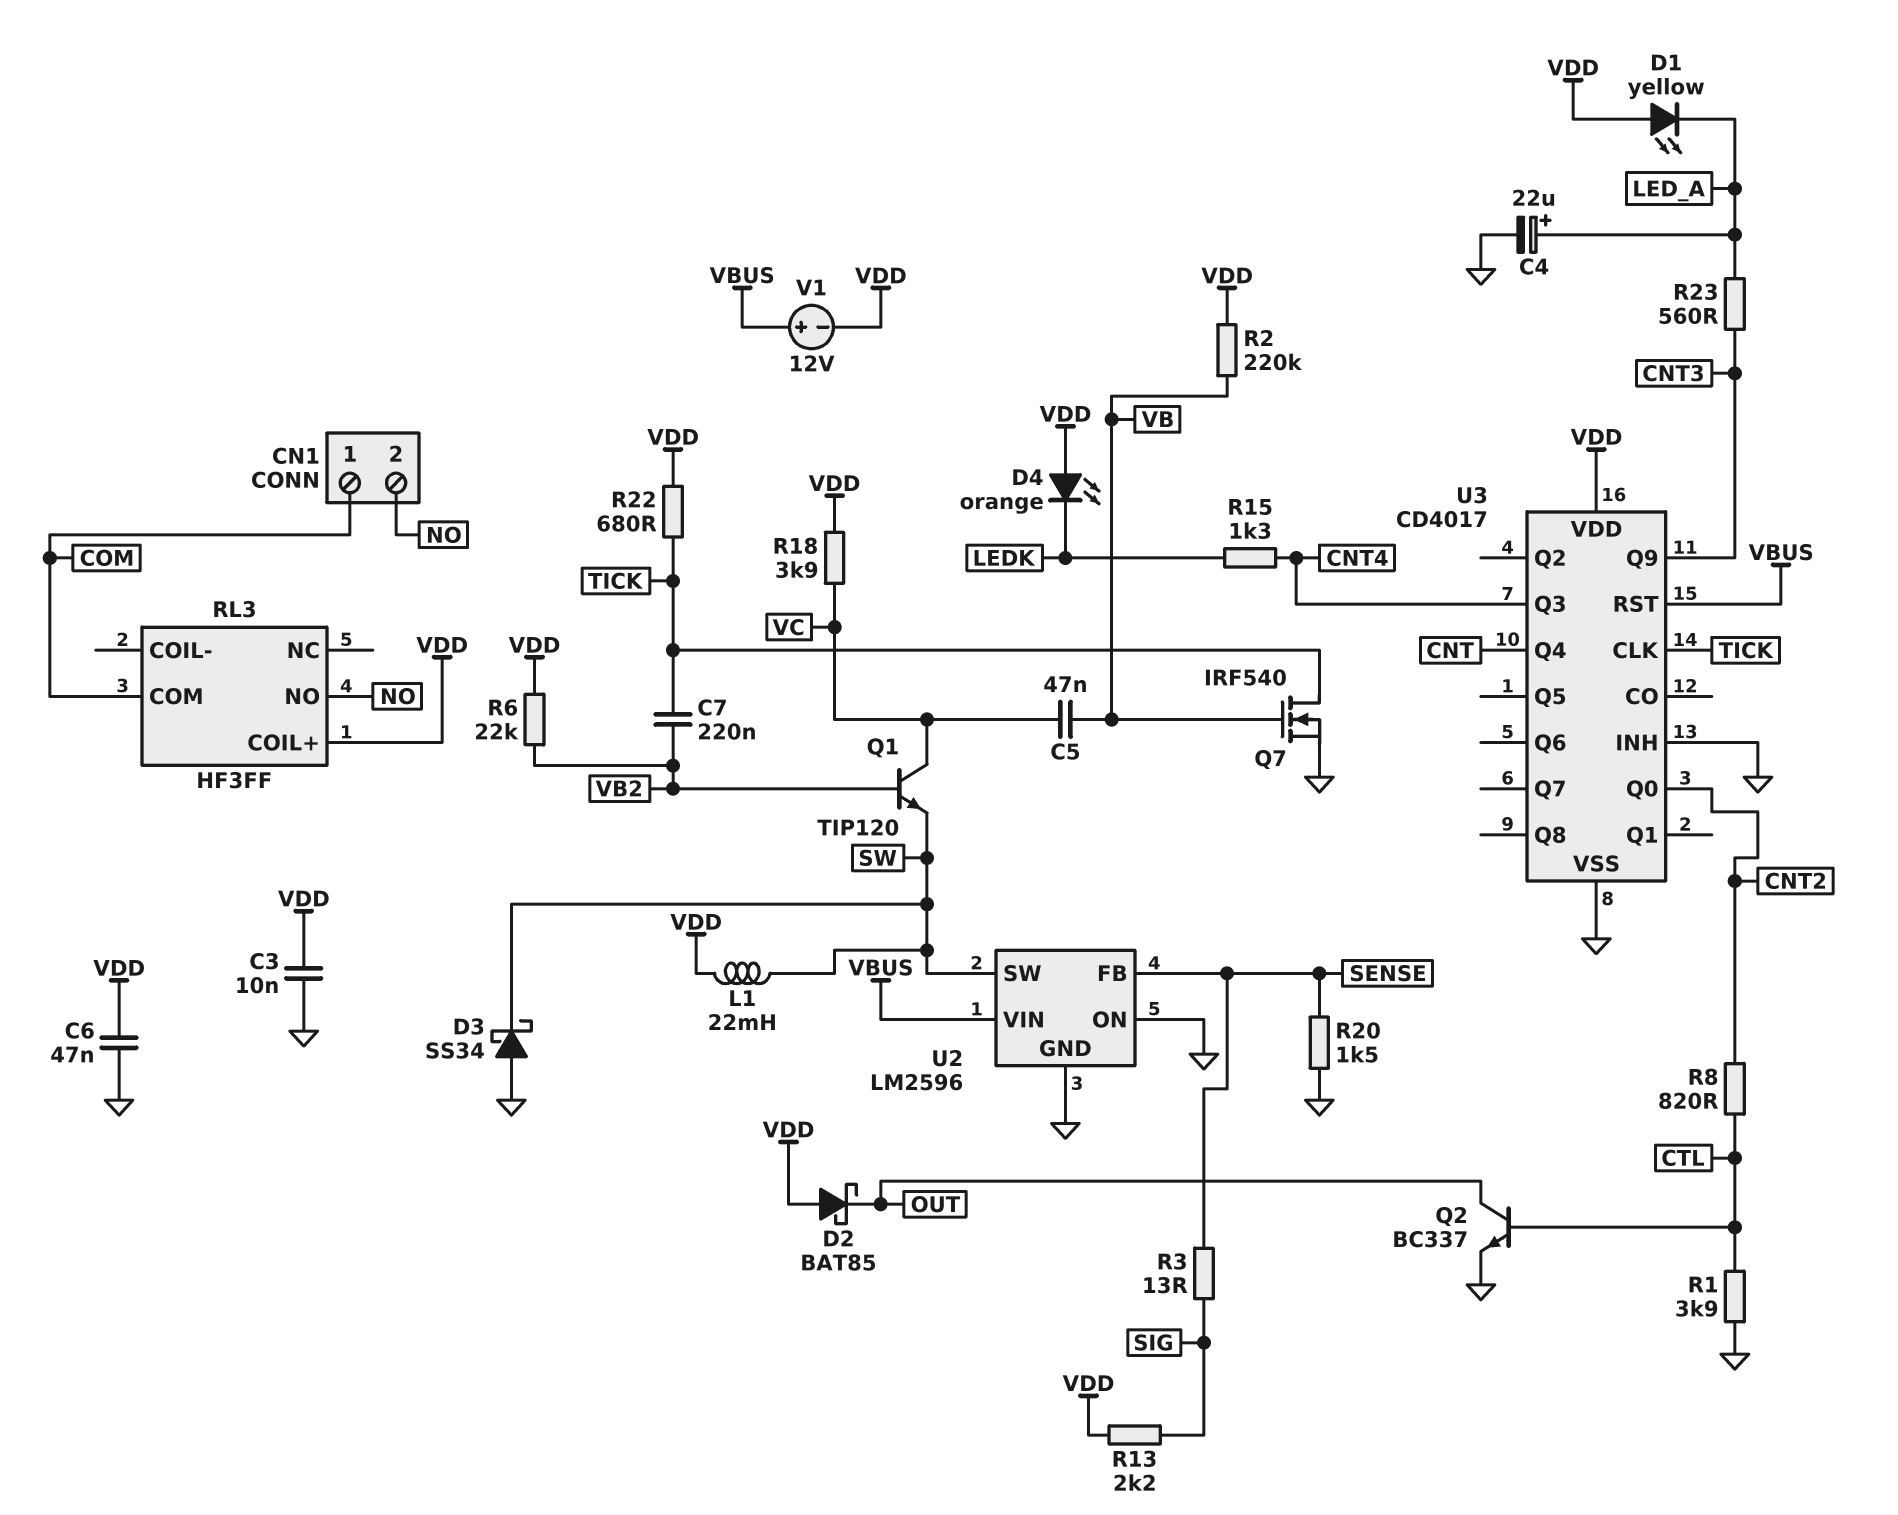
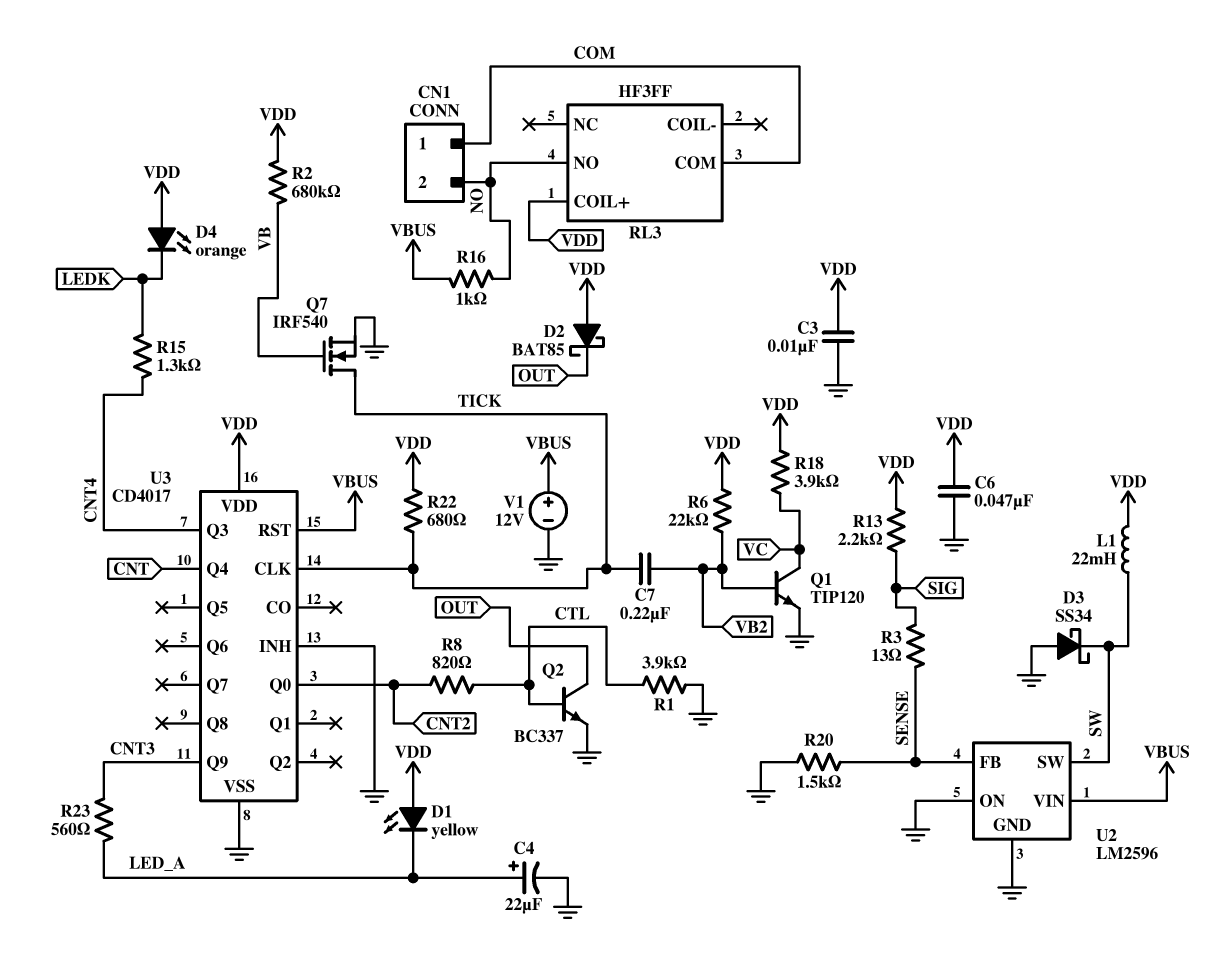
C5: 47nF (VB, VC) -> none
Q1: NPN TIP120 (B VB2, C VC, E SW) -> NPN TIP120 (B VB2, C VC, E GND)
R2: 220k (VB, VDD) -> 680k (VB, VDD)
R16: none -> 1k (NO, VBUS)
V1: 12V (plus VBUS, minus VDD) -> 12V (plus VBUS, minus GND)

